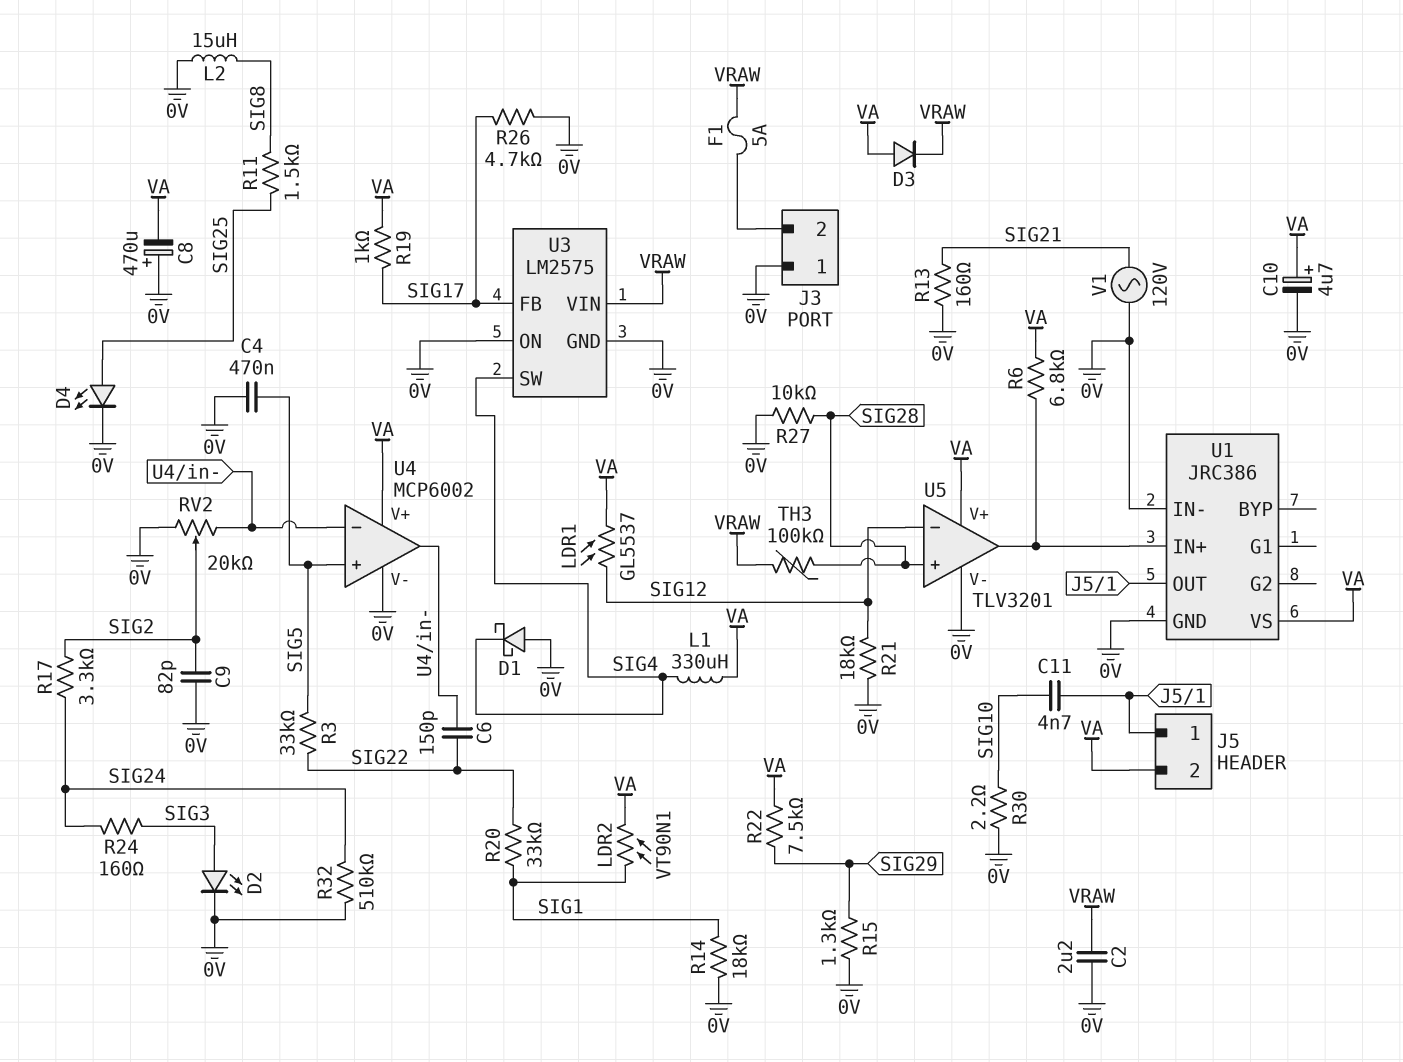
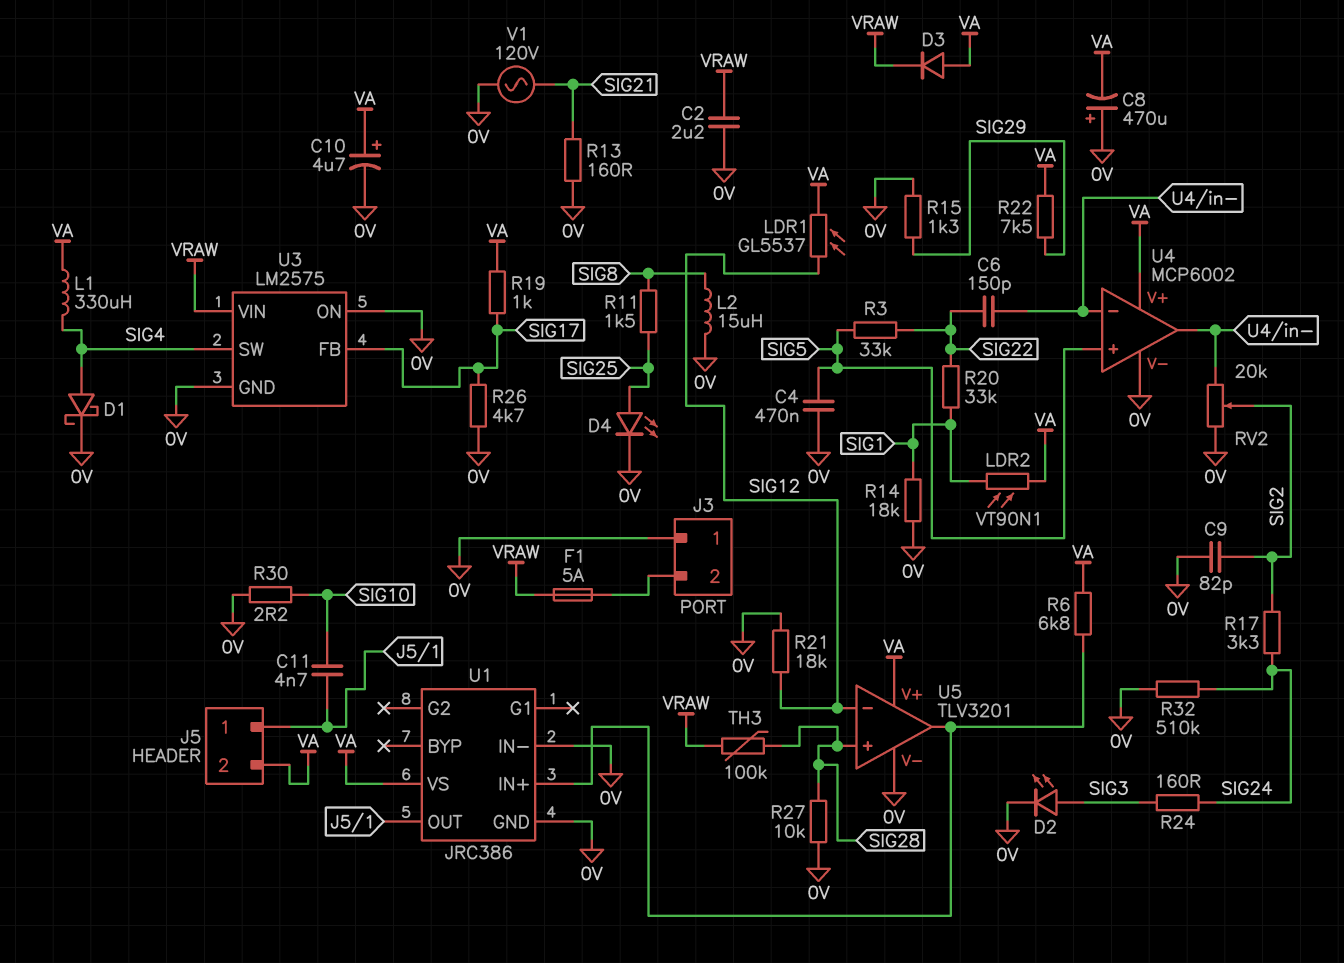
D1: schottky (A 0V, K SIG4) -> schottky (A SIG4, K 0V)

